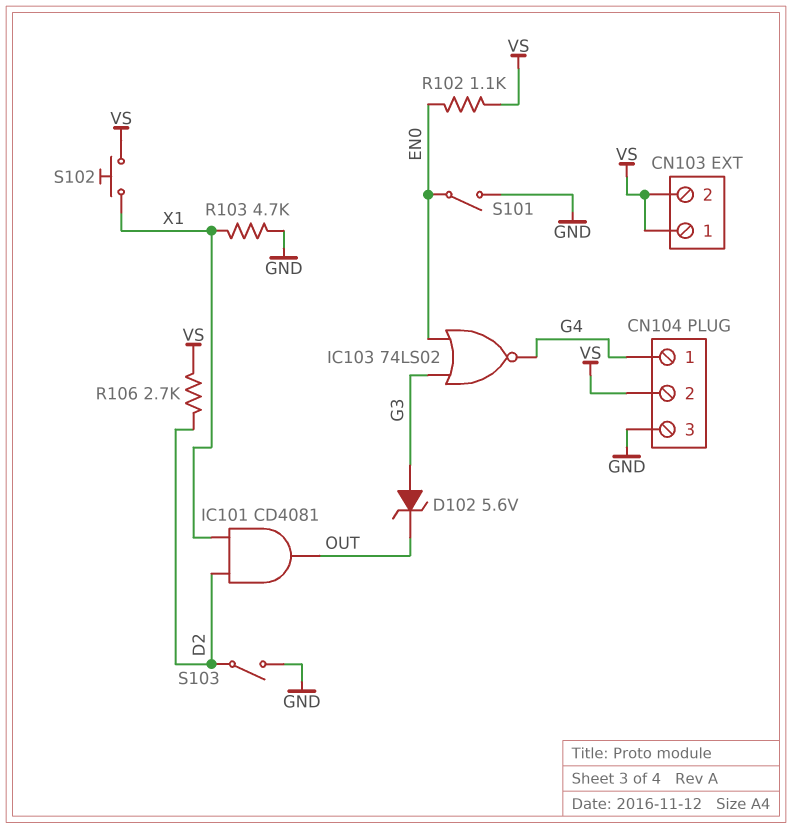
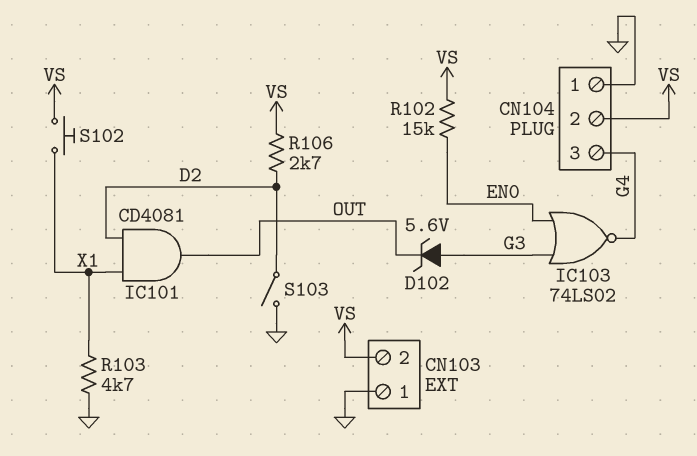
CN103 pin 1: VS -> GND
CN104 pin 1: G4 -> GND
CN104 pin 3: GND -> G4
R102: 1.1k (EN0, VS) -> 15k (EN0, VS)
S101: switch (EN0, GND) -> none

